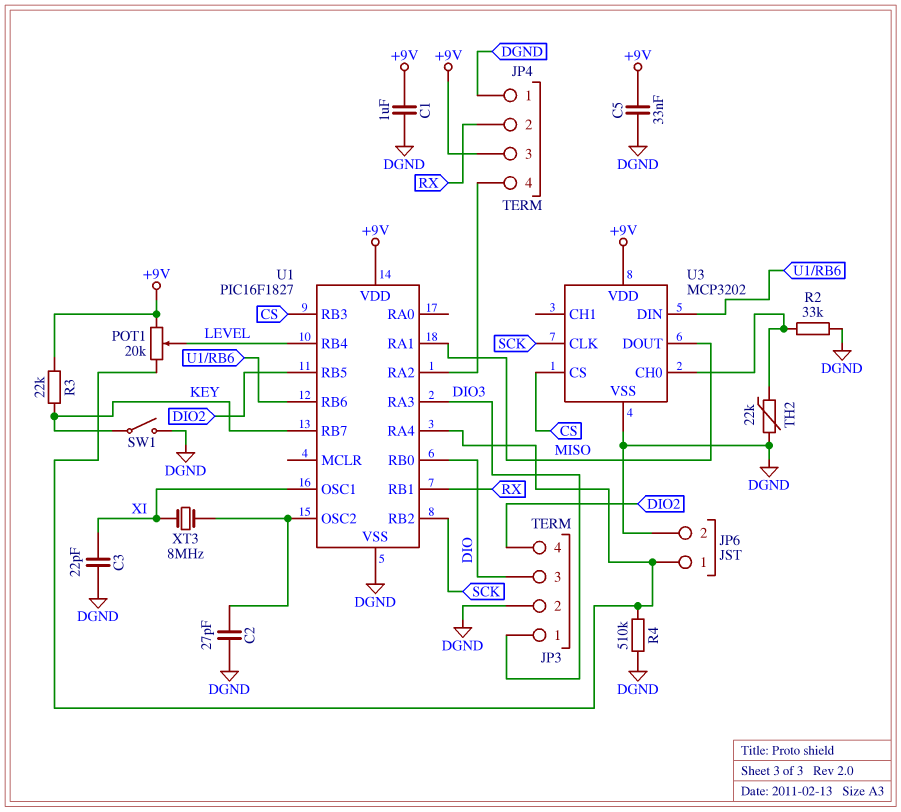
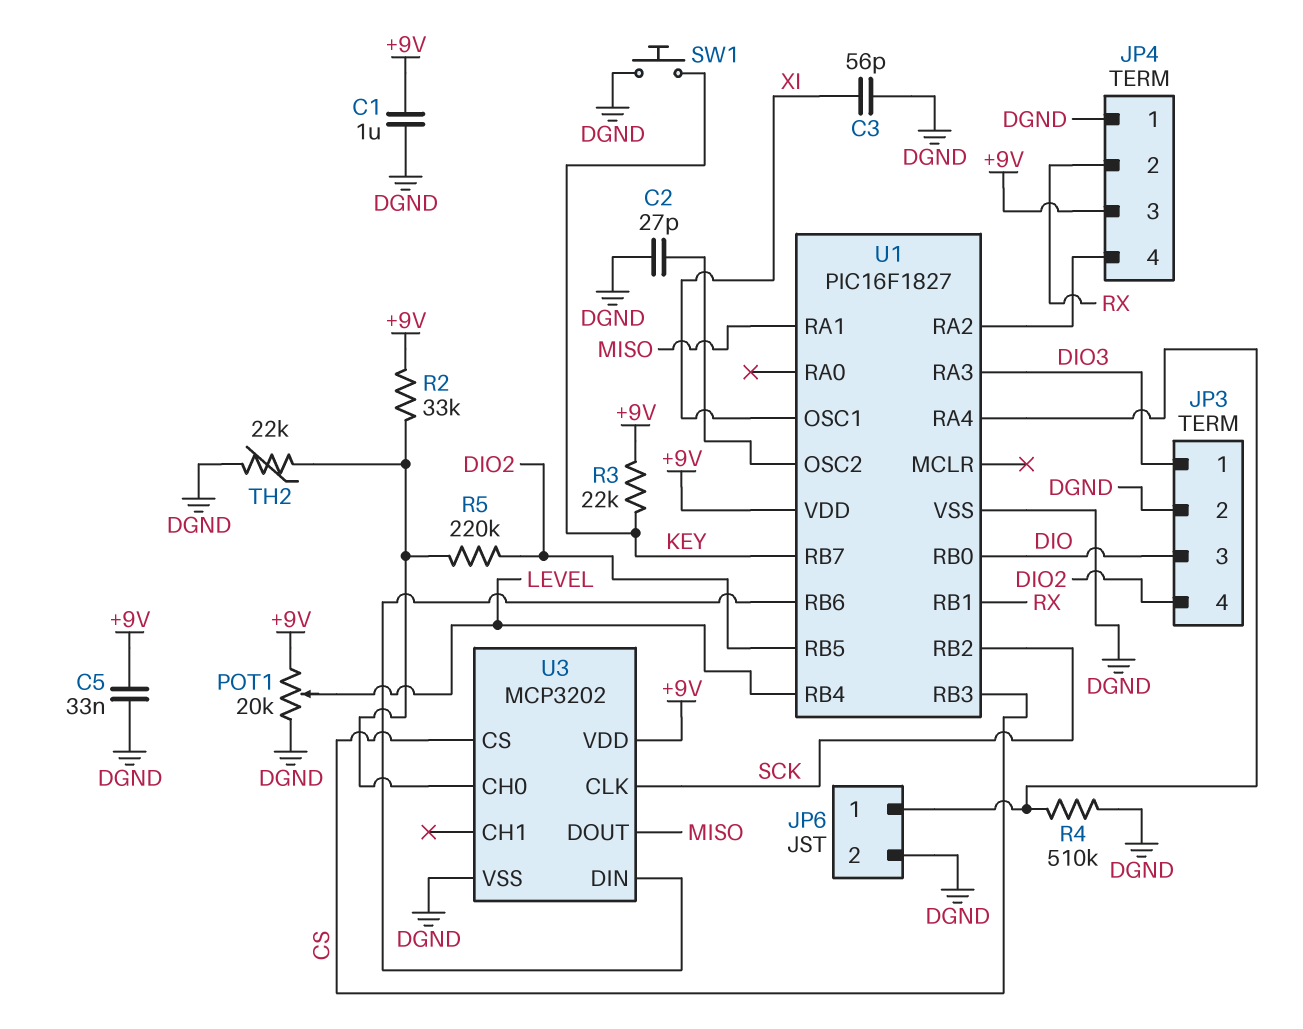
C3: 22pF (DGND, XI) -> 56pF (DGND, XI)
POT1: 20k (+9V, JP6/1, wiper LEVEL) -> 20k (+9V, DGND, wiper LEVEL)
R2: 33k (DGND, U3/CH0) -> 33k (+9V, U3/CH0)
R5: none -> 220k (DIO2, U3/CH0)
SW1: switch (DGND, KEY) -> button (DGND, KEY)
XT3: 8MHz (U1/OSC2, XI) -> none

